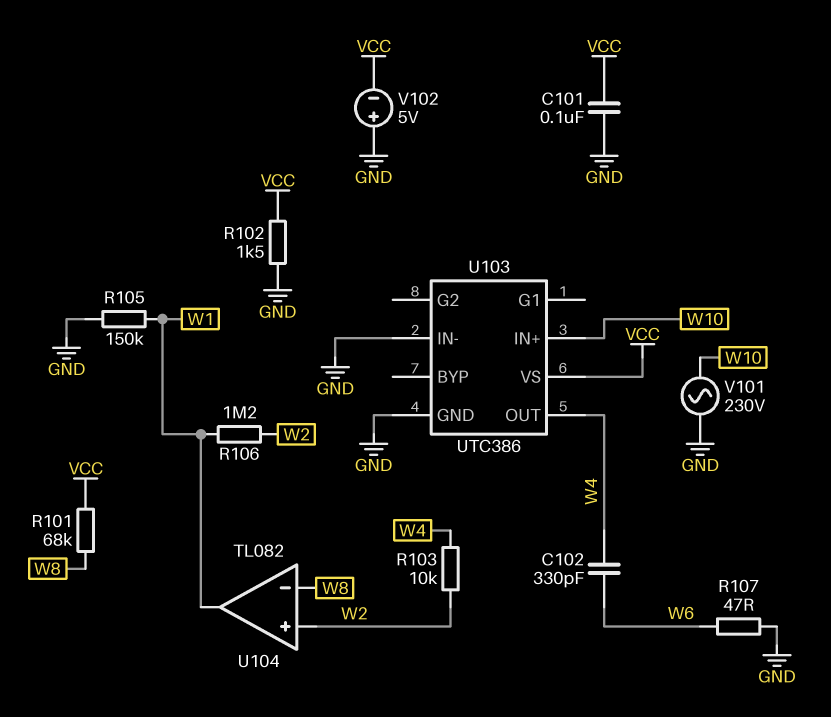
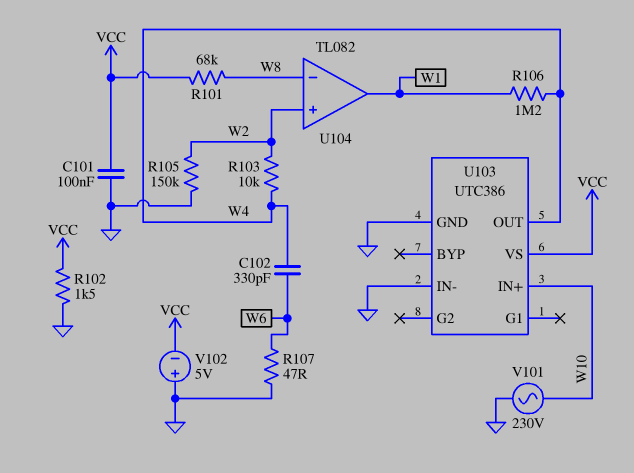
R105: 150k (GND, W1) -> 150k (GND, W2)
R106: 1.2M (W1, W2) -> 1.2M (W1, W4)

